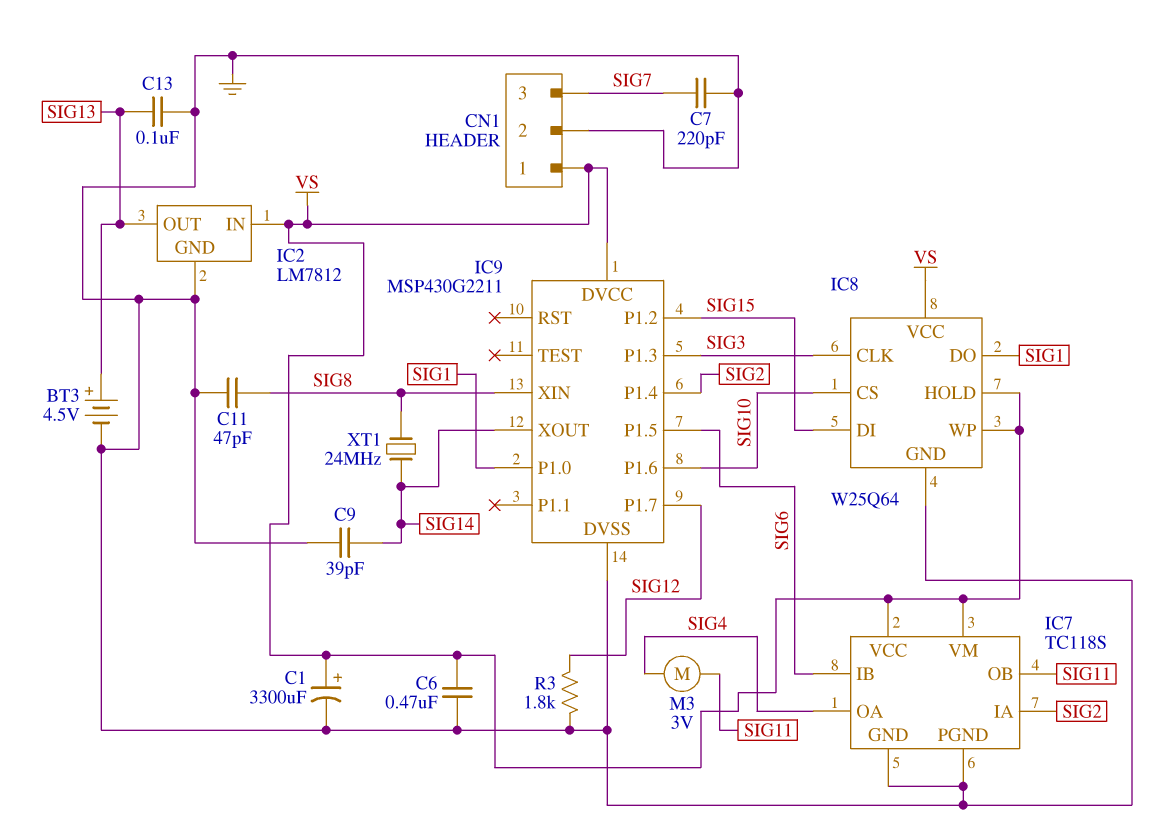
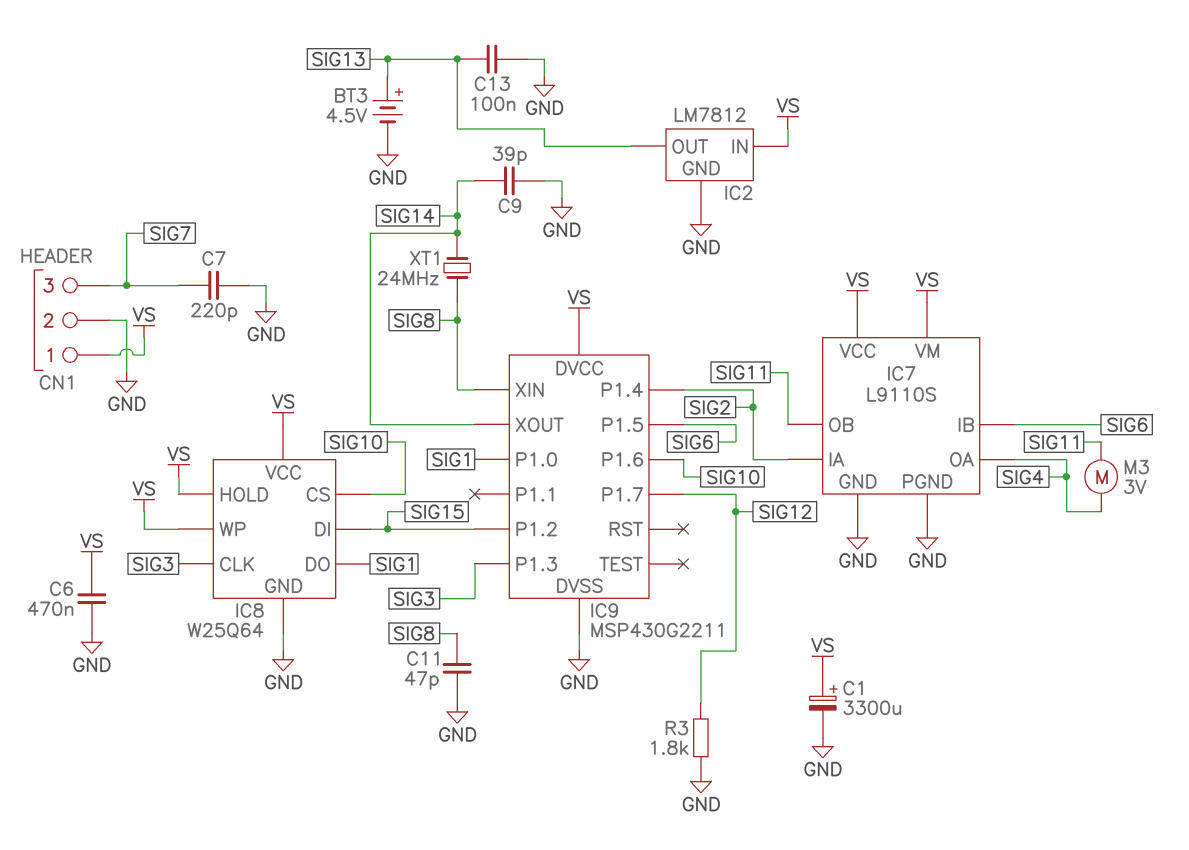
IC7: TC118S -> L9110S

